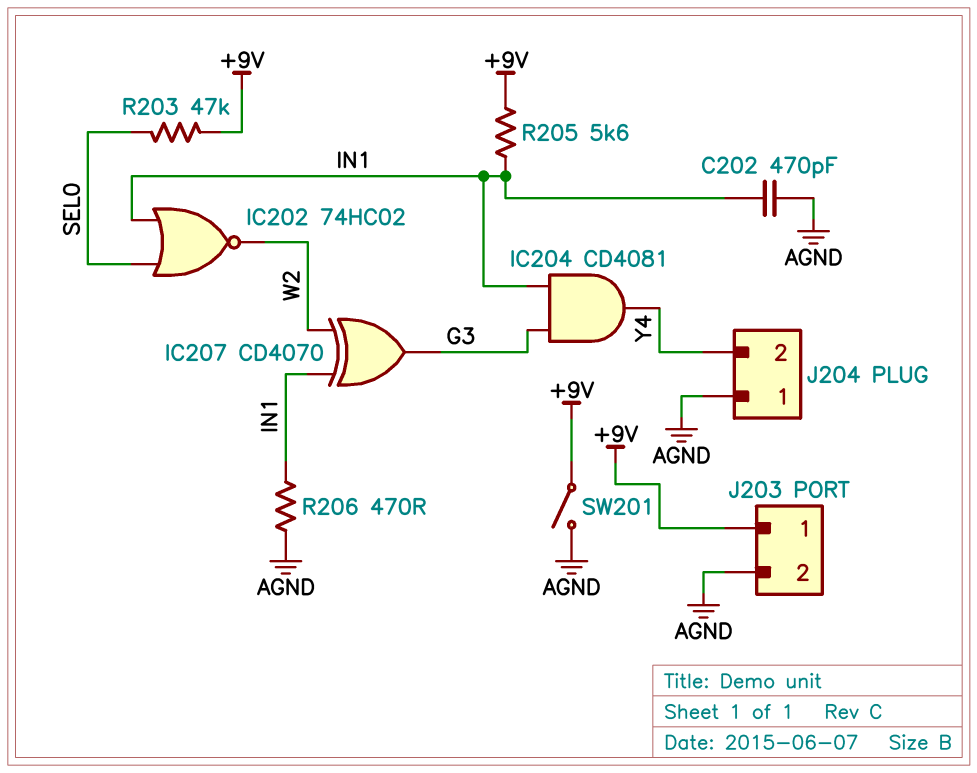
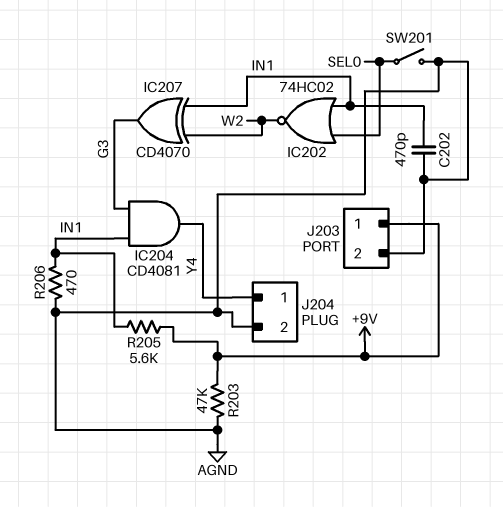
J204 pin 1: AGND -> Y4
J204 pin 2: Y4 -> AGND
R203: 47k (+9V, SEL0) -> 47k (+9V, AGND)
SW201: switch (+9V, AGND) -> switch (AGND, SEL0)

